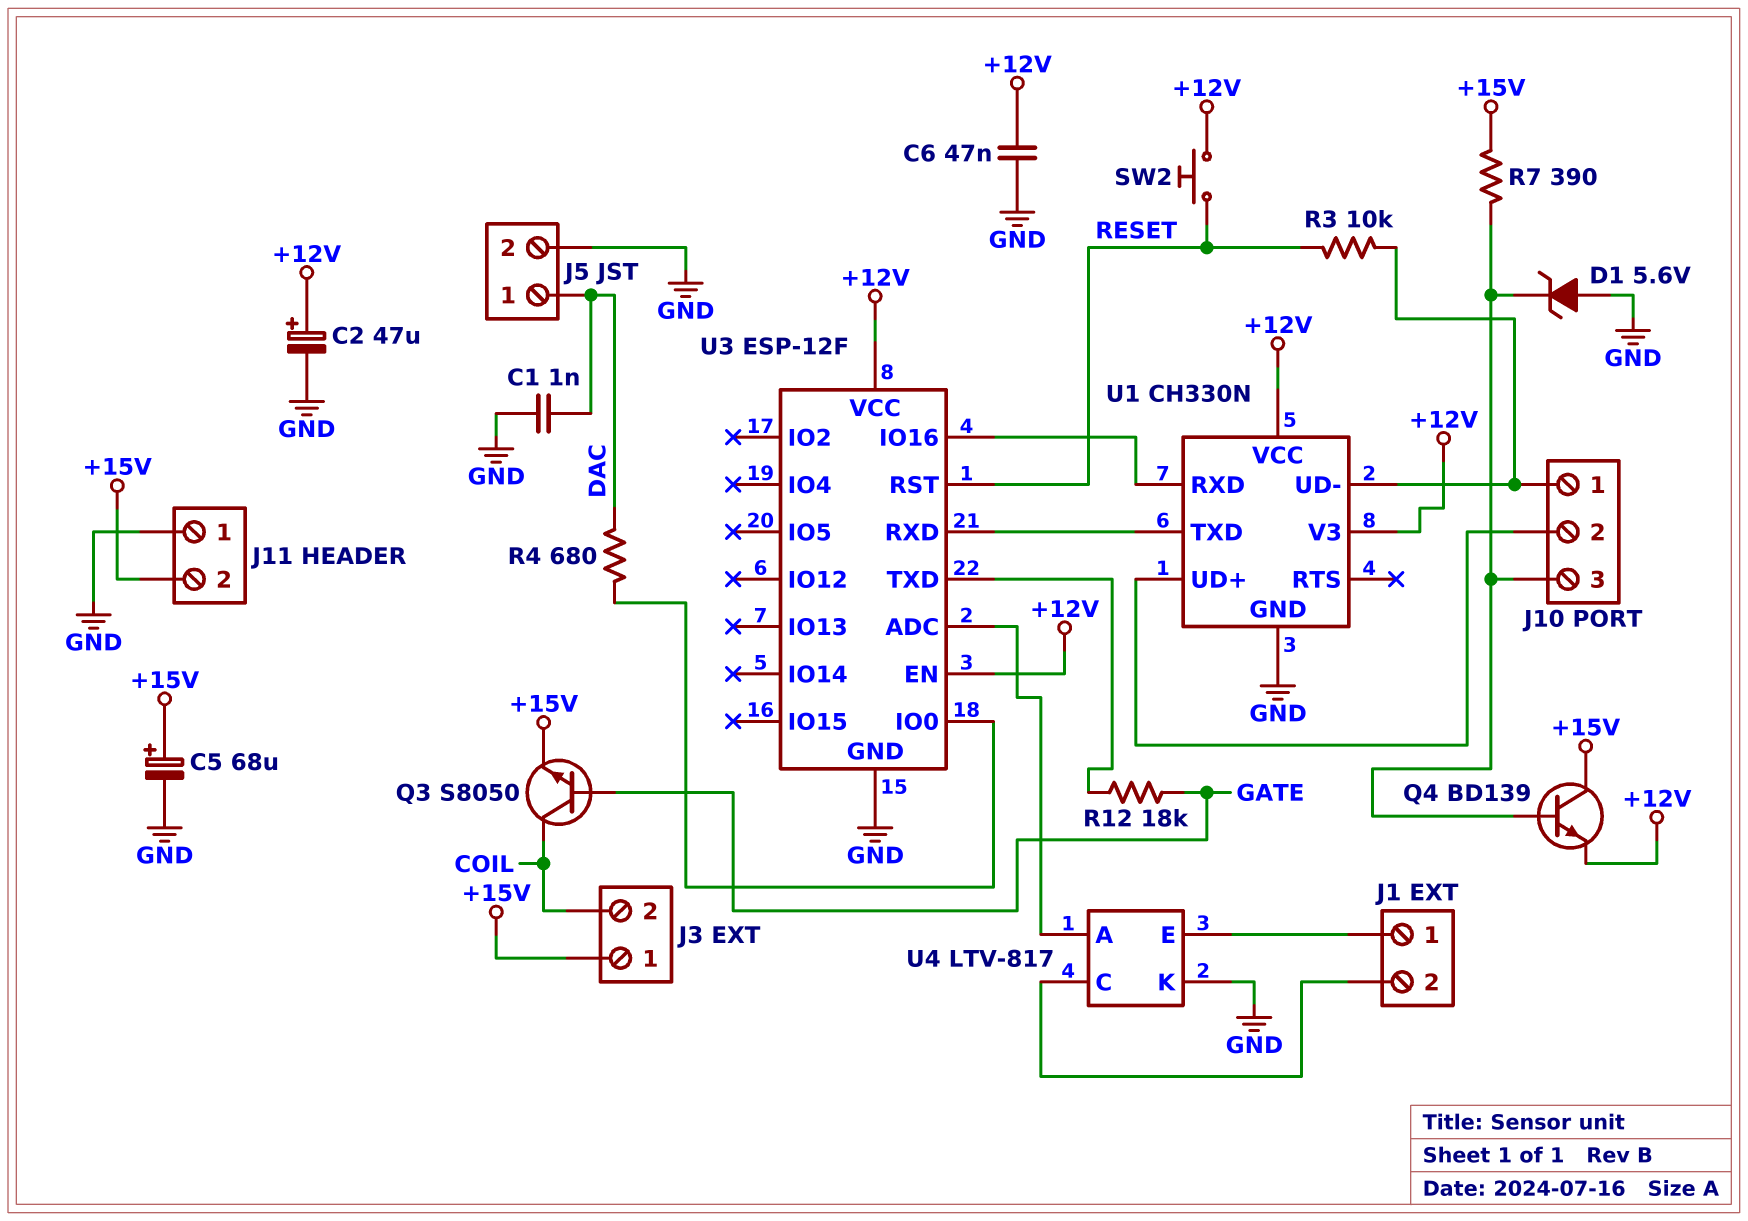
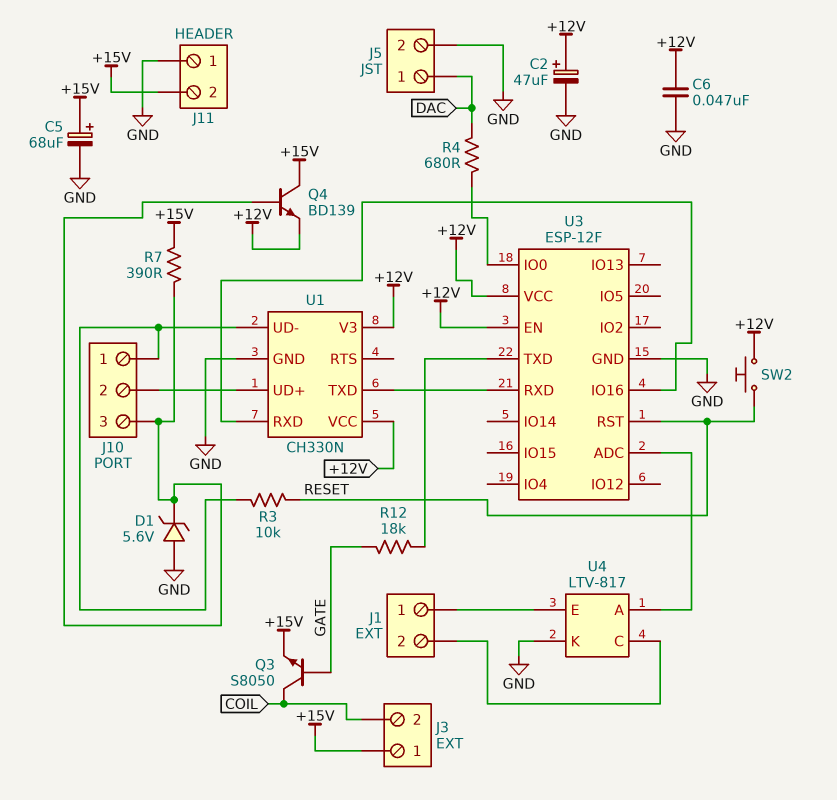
C1: 1nF (DAC, GND) -> none

